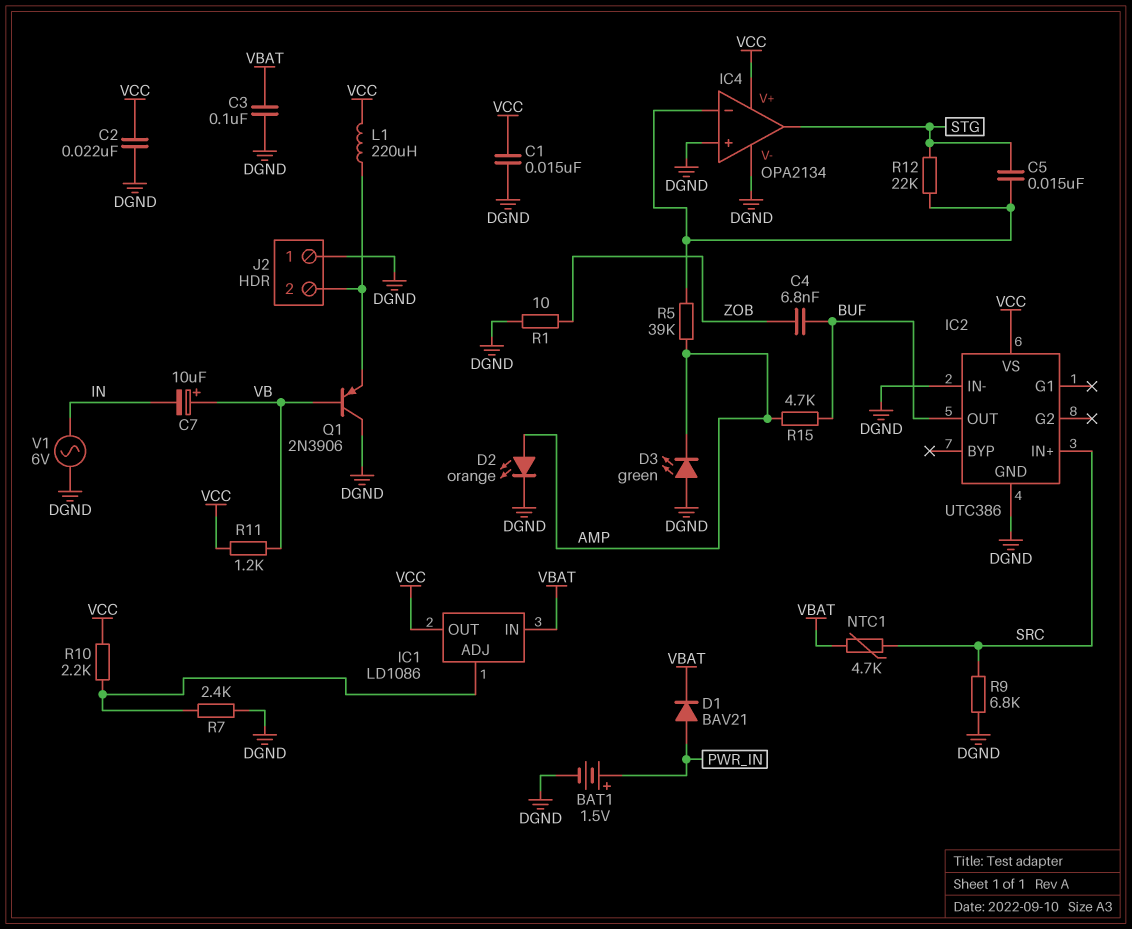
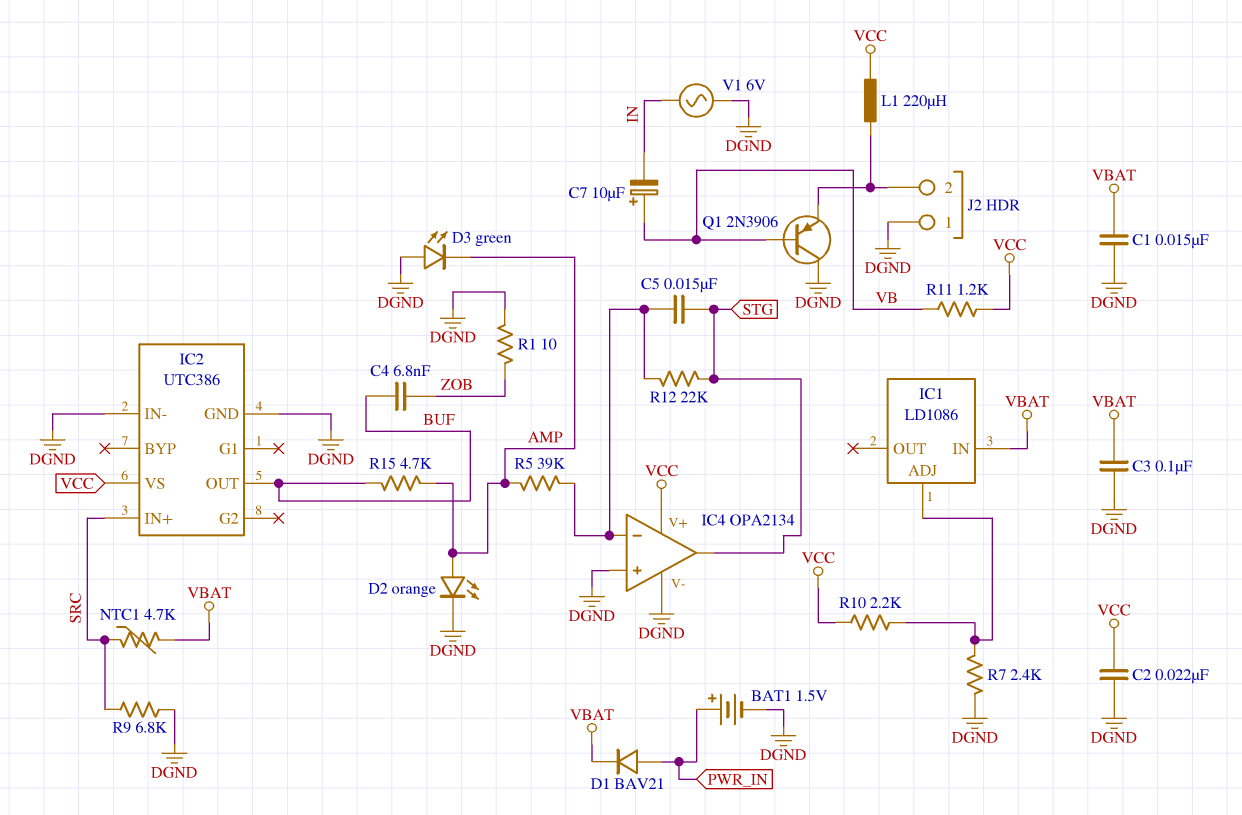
C1: 15nF (DGND, VCC) -> 15nF (DGND, VBAT)
IC1 pin OUT: VCC -> none

